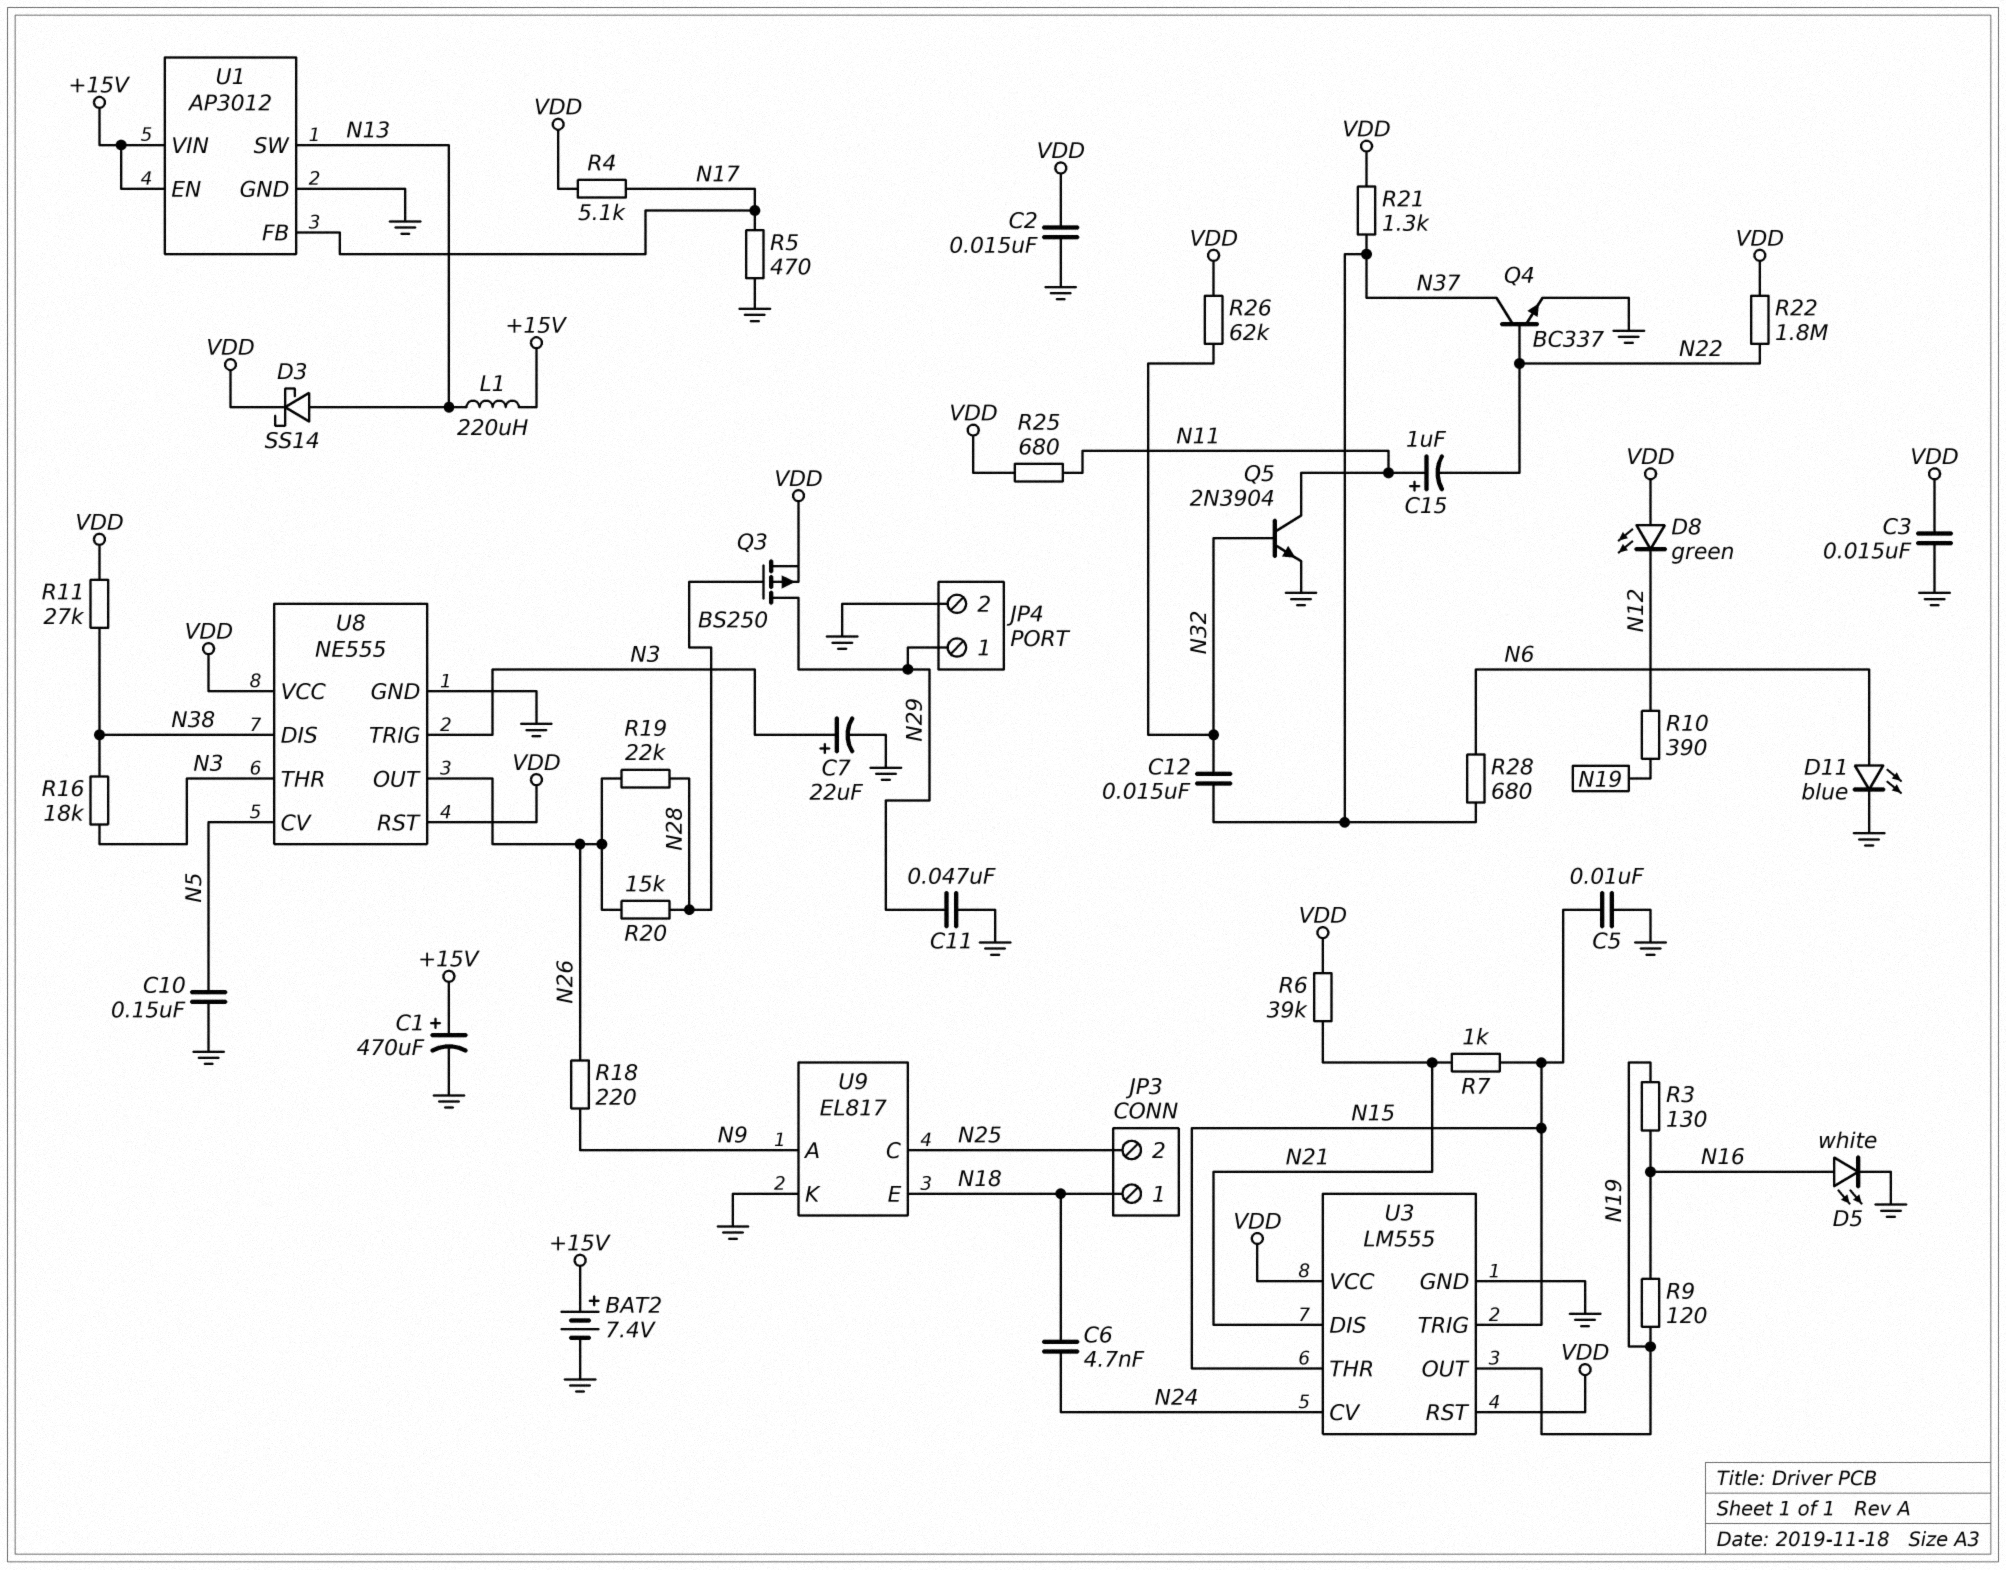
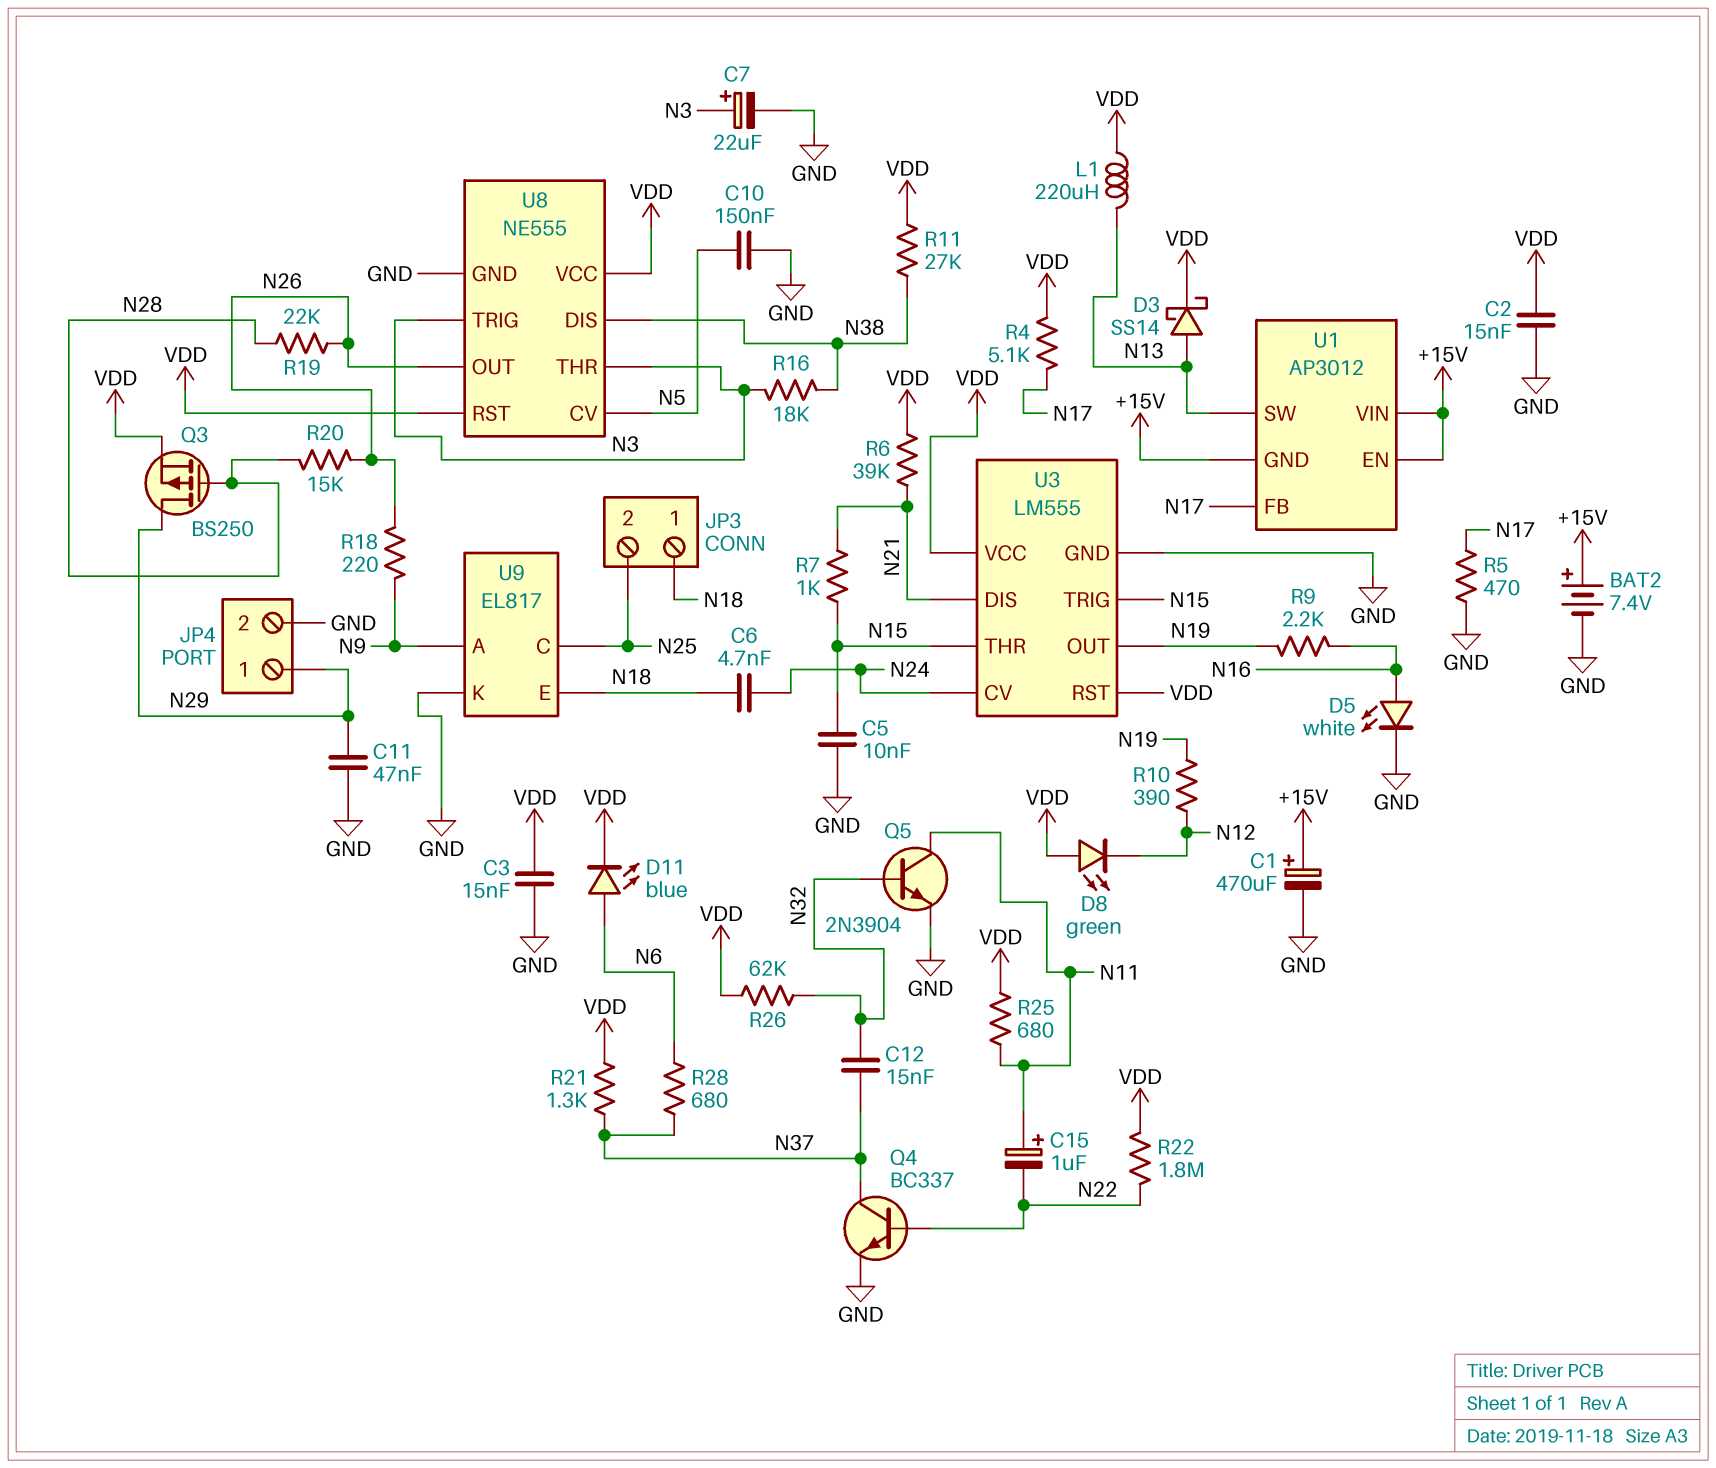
D11: LED blue (A N6, K GND) -> LED blue (A N6, K VDD)
L1: 220uH (+15V, N13) -> 220uH (N13, VDD)
R3: 130 (N16, N19) -> none
R9: 120 (N16, N19) -> 2.2k (N16, N19)
U1 pin GND: GND -> +15V

